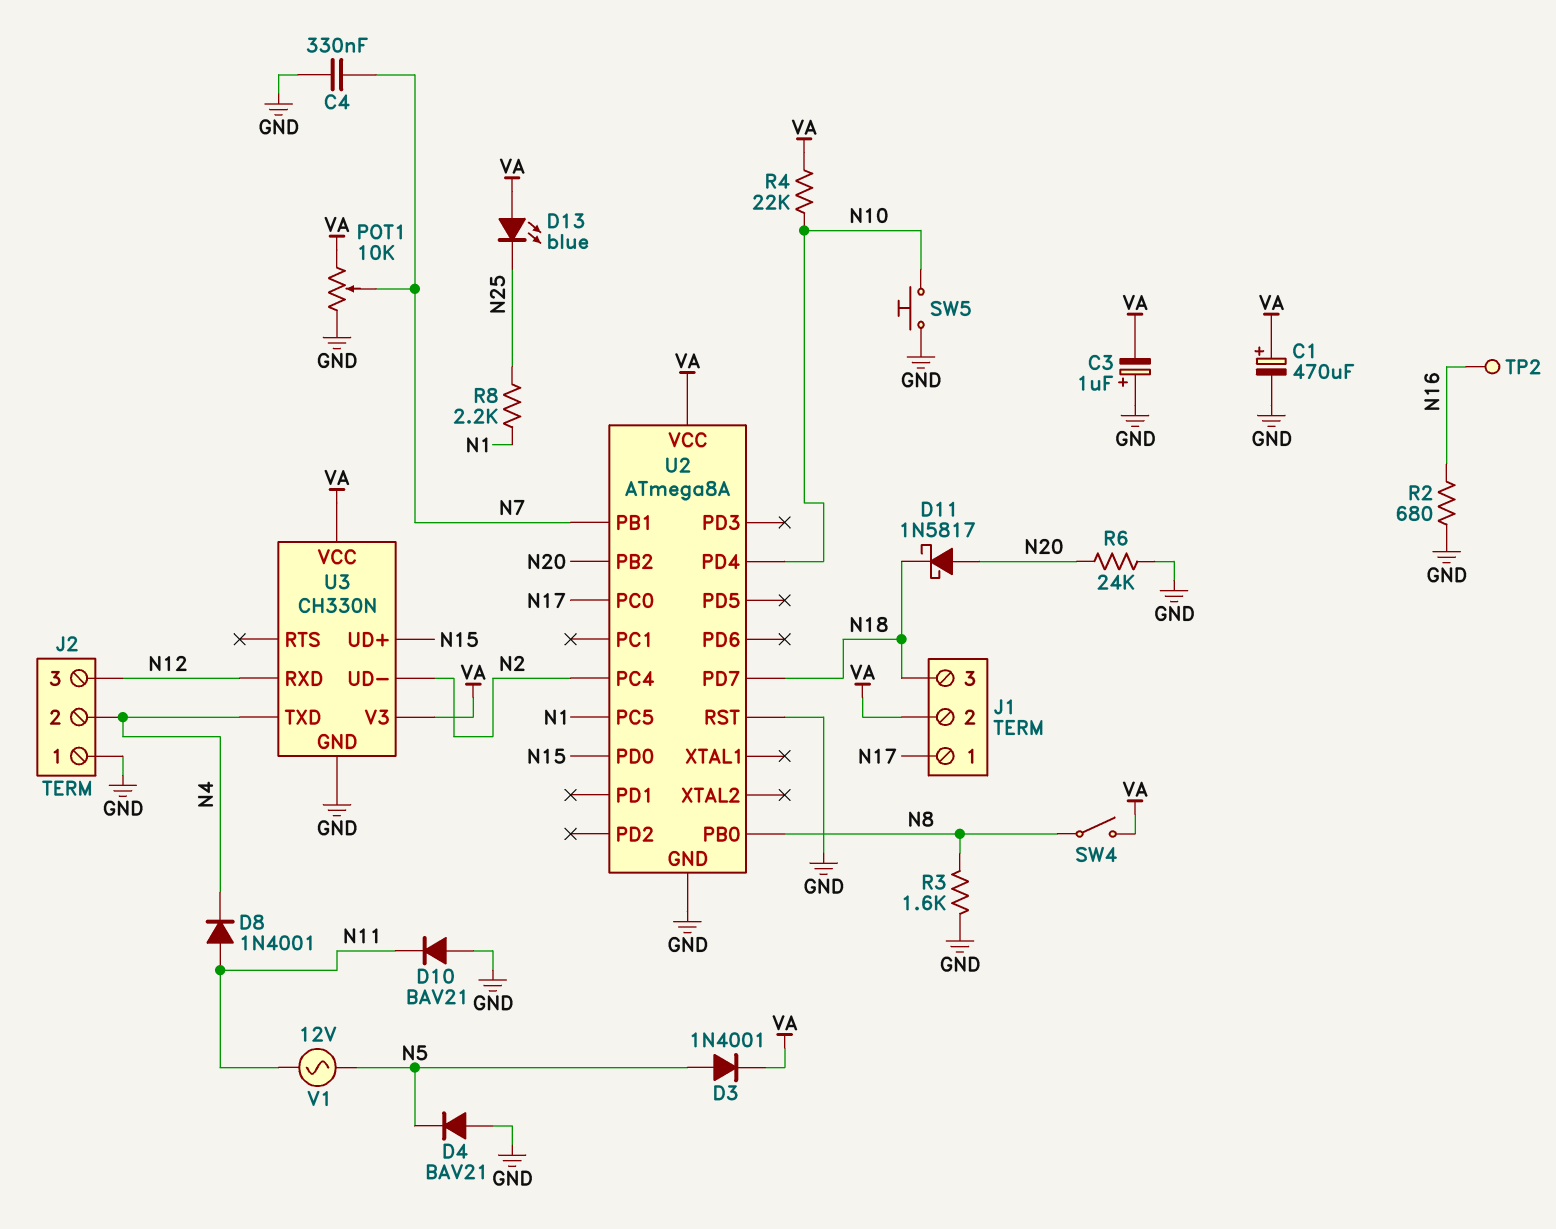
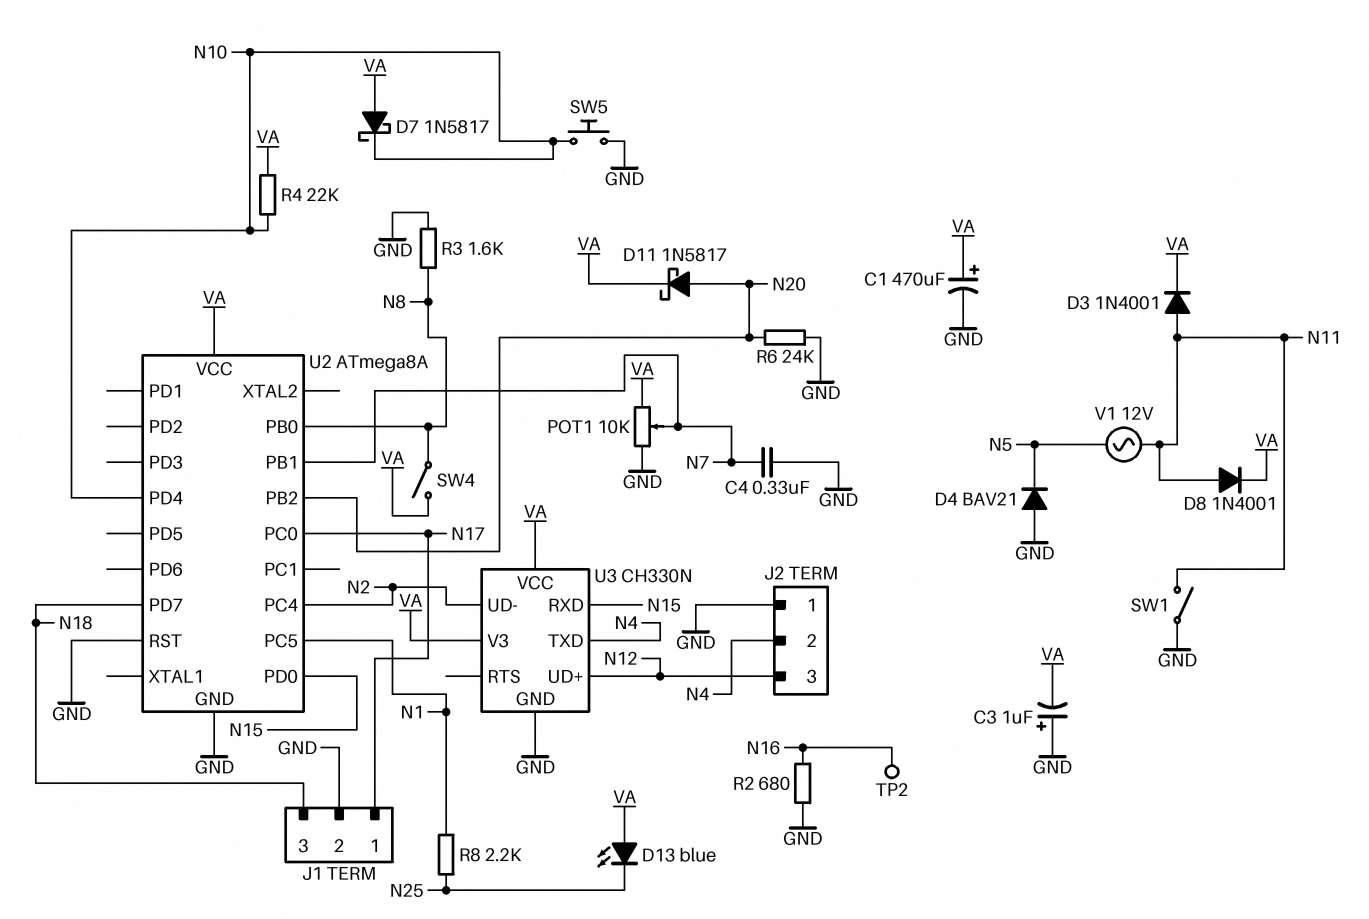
D3: diode 1N4001 (A N5, K VA) -> diode 1N4001 (A N11, K VA)
D7: none -> schottky 1N5817 (A VA, K N10)
D8: diode 1N4001 (A N11, K N4) -> diode 1N4001 (A N11, K VA)
D10: diode BAV21 (A GND, K N11) -> none
D11: schottky 1N5817 (A N20, K N18) -> schottky 1N5817 (A N20, K VA)
J1 pin 2: VA -> GND
SW1: none -> switch (GND, N11)
U3 pin RXD: N12 -> N15
U3 pin UD+: N15 -> N12

